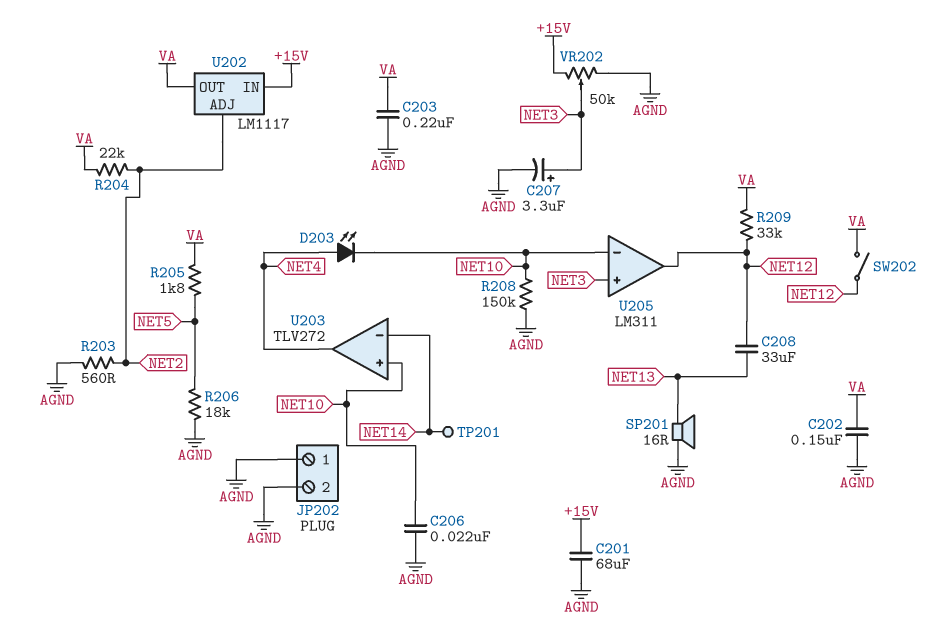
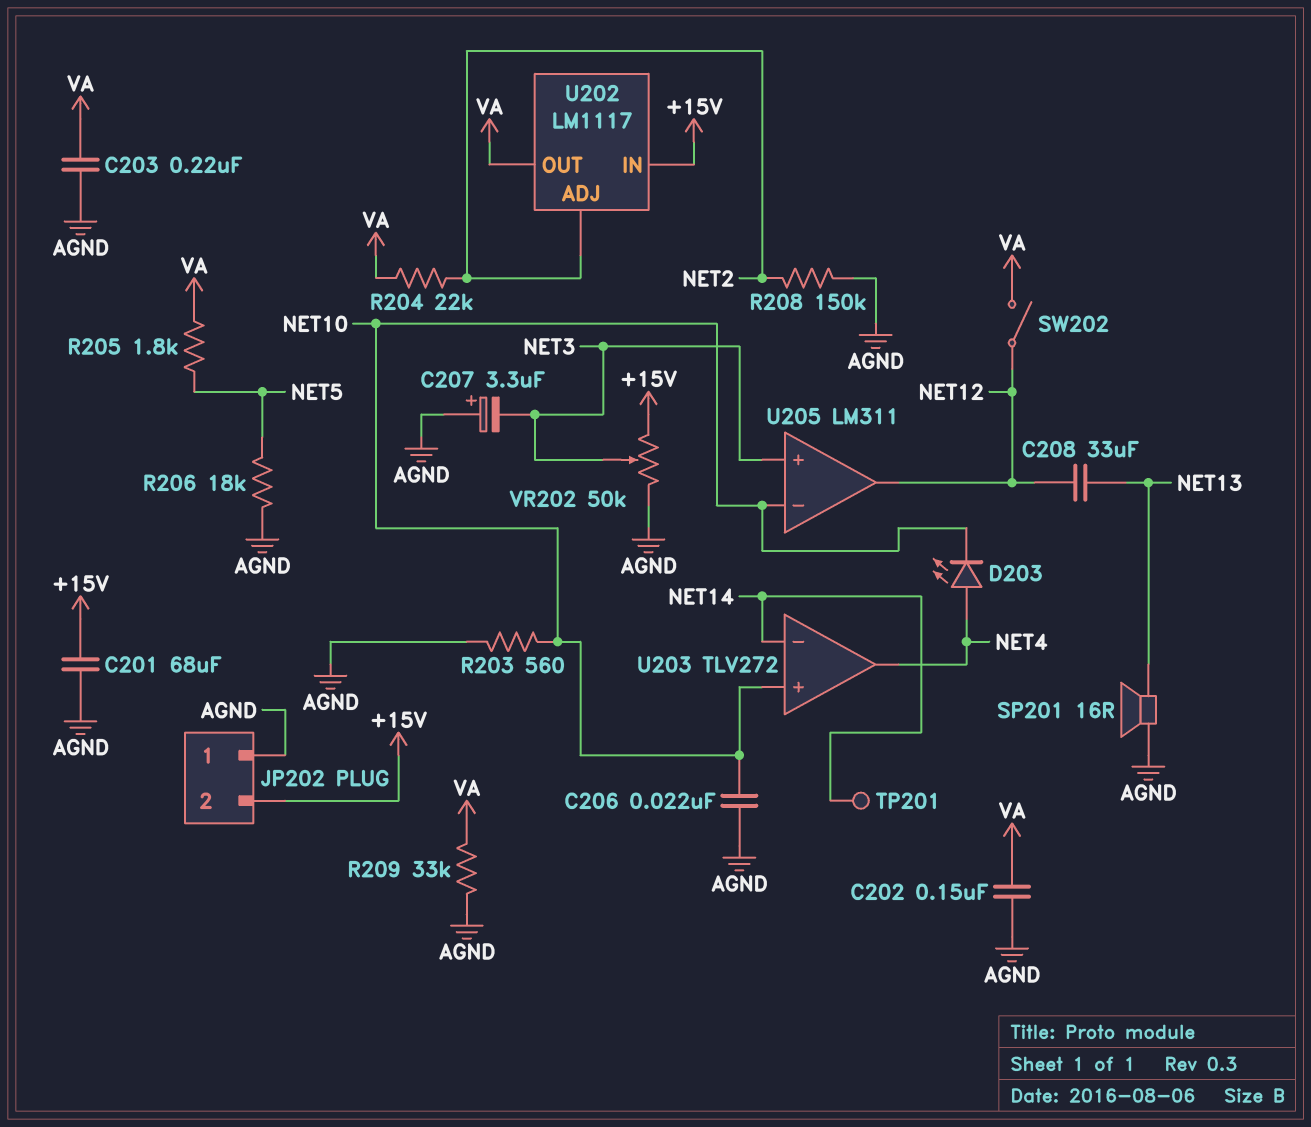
C207: 3.3uF (plus NET3, minus AGND) -> 3.3uF (plus AGND, minus NET3)
JP202 pin 2: AGND -> +15V
R203: 560 (AGND, NET2) -> 560 (AGND, NET10)
R208: 150k (AGND, NET10) -> 150k (AGND, NET2)
R209: 33k (NET12, VA) -> 33k (AGND, VA)

